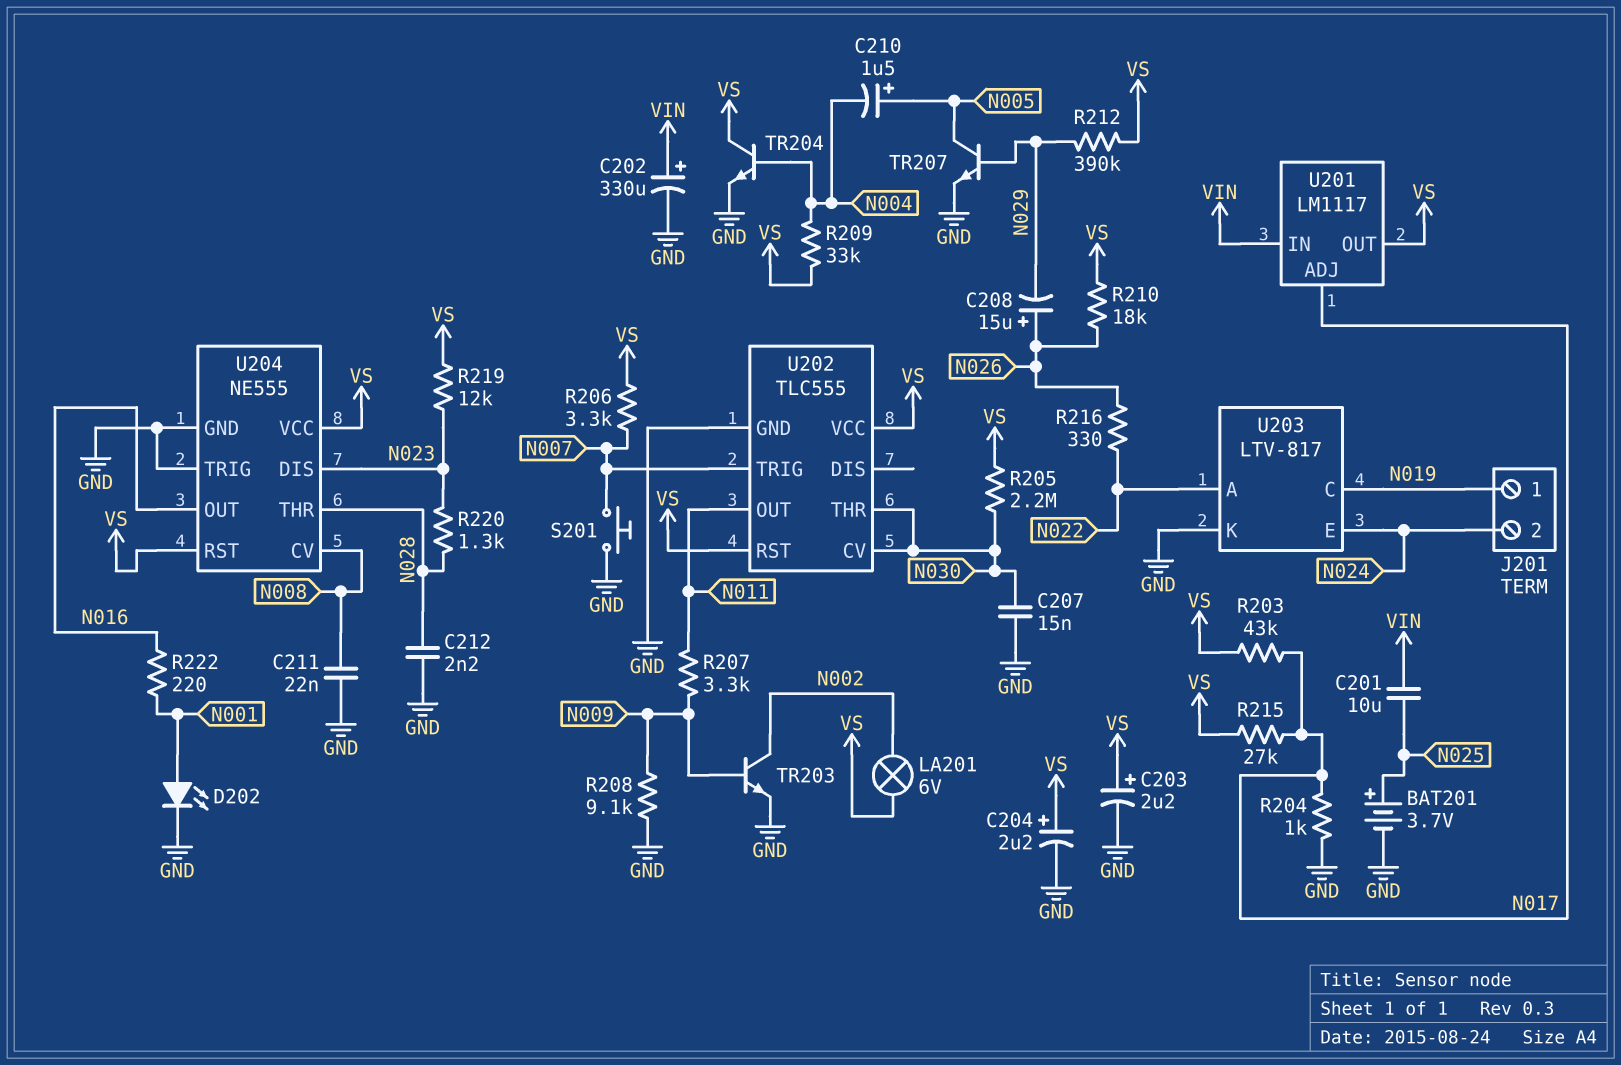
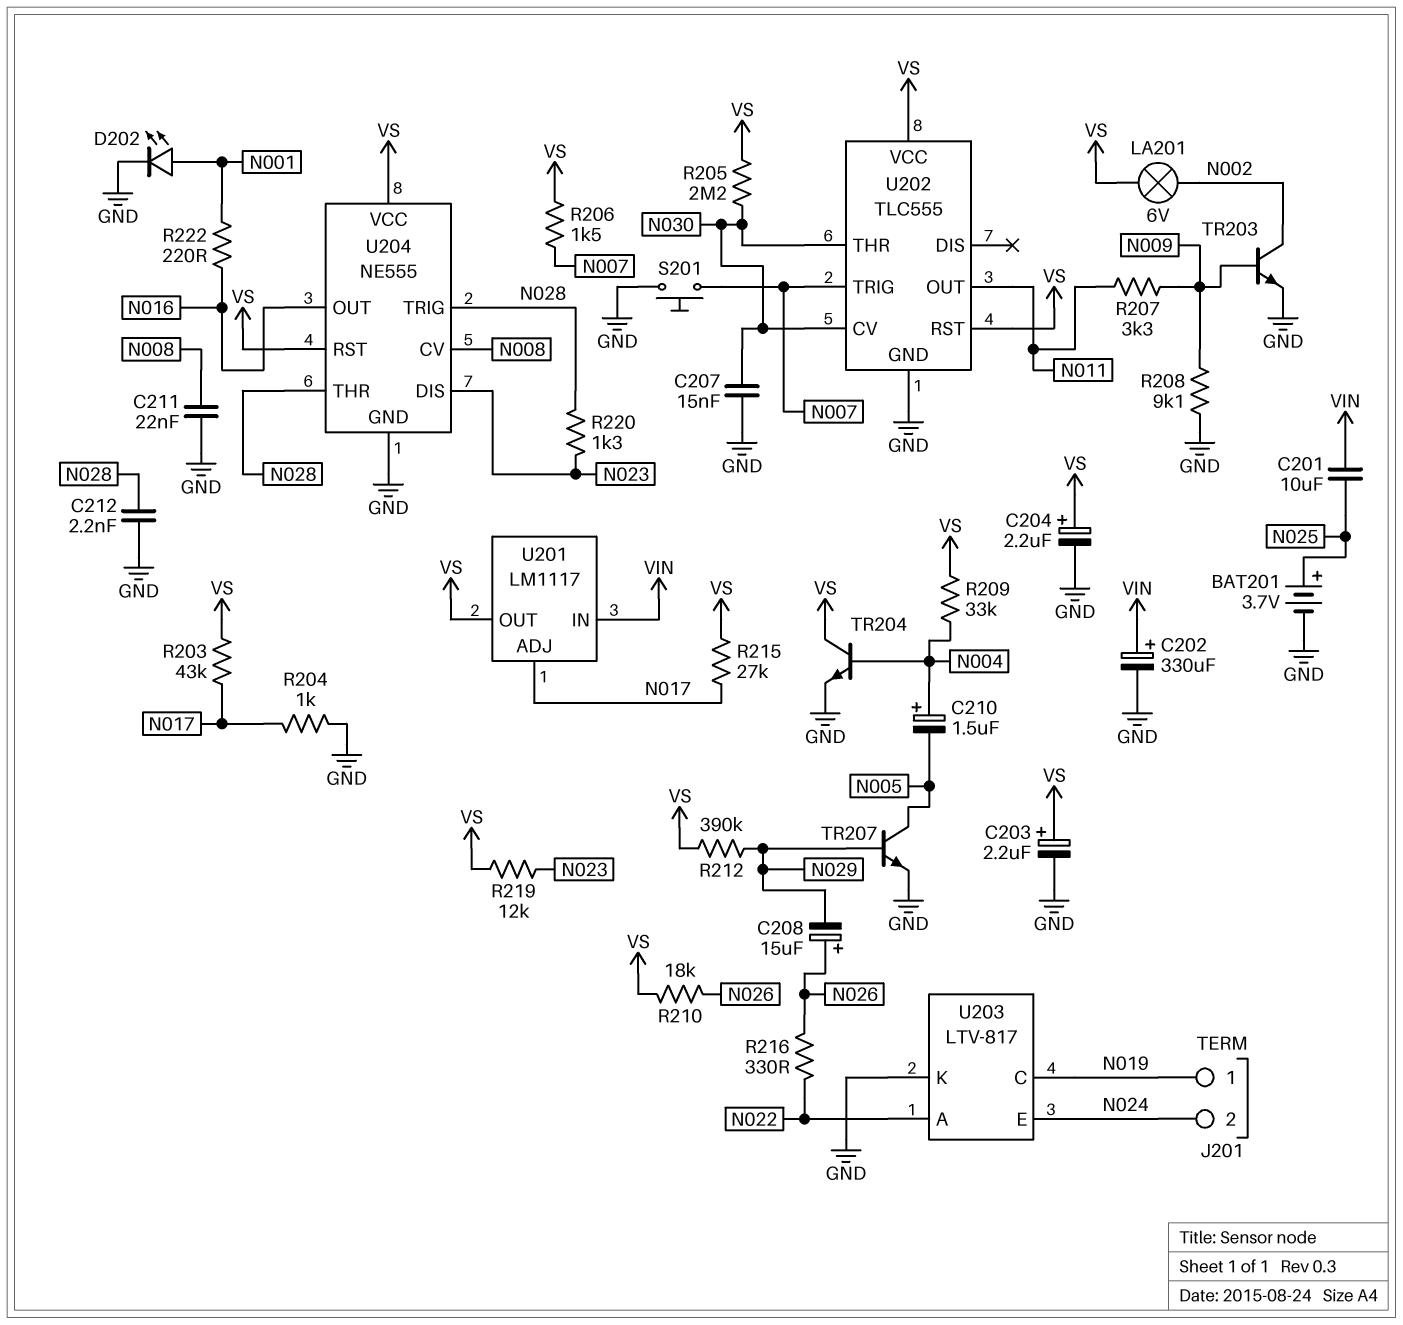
C210: 1.5uF (plus N005, minus N004) -> 1.5uF (plus N004, minus N005)
R206: 3.3k (N007, VS) -> 1.5k (N007, VS)
U204 pin TRIG: GND -> N028

